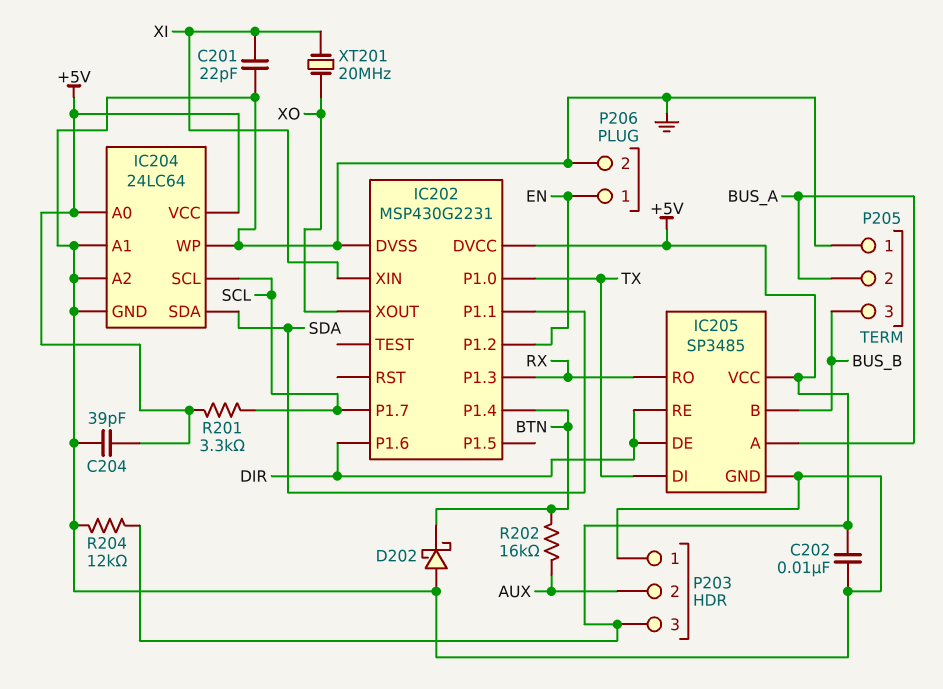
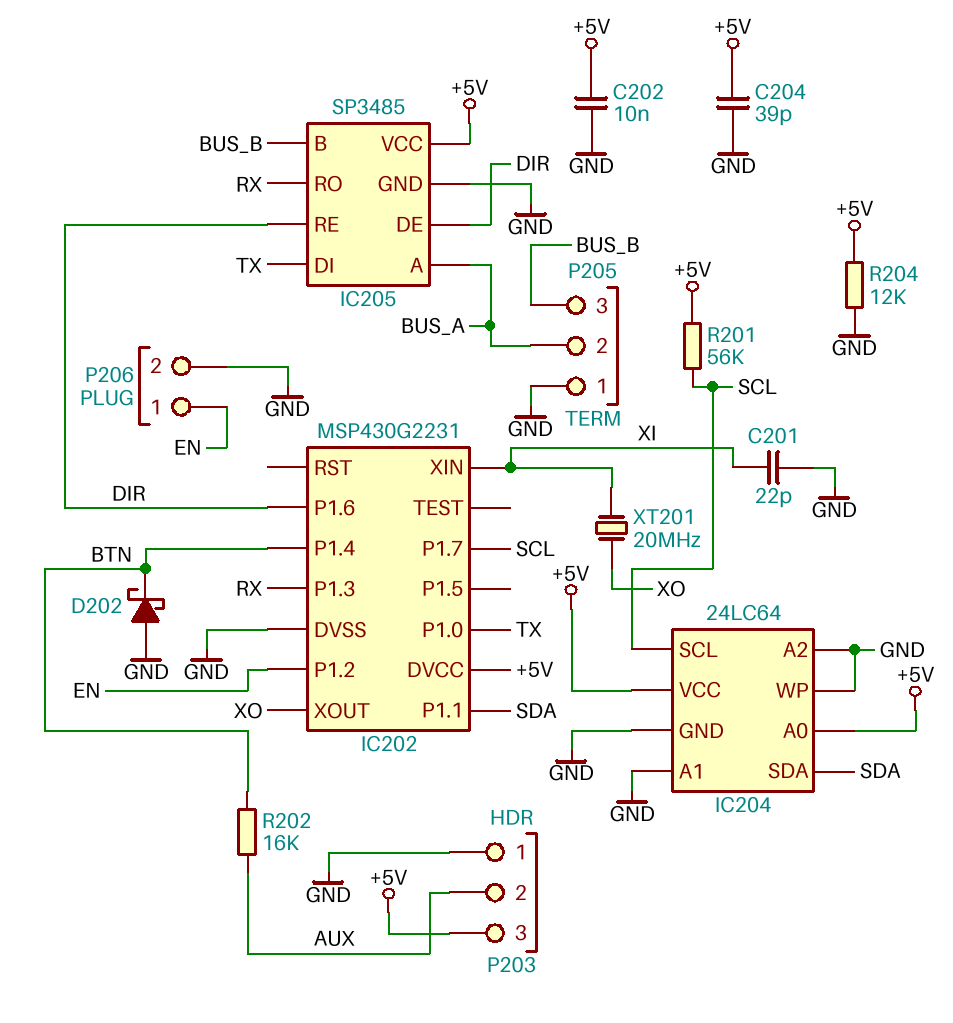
R201: 3.3k (+5V, SCL) -> 56k (+5V, SCL)

